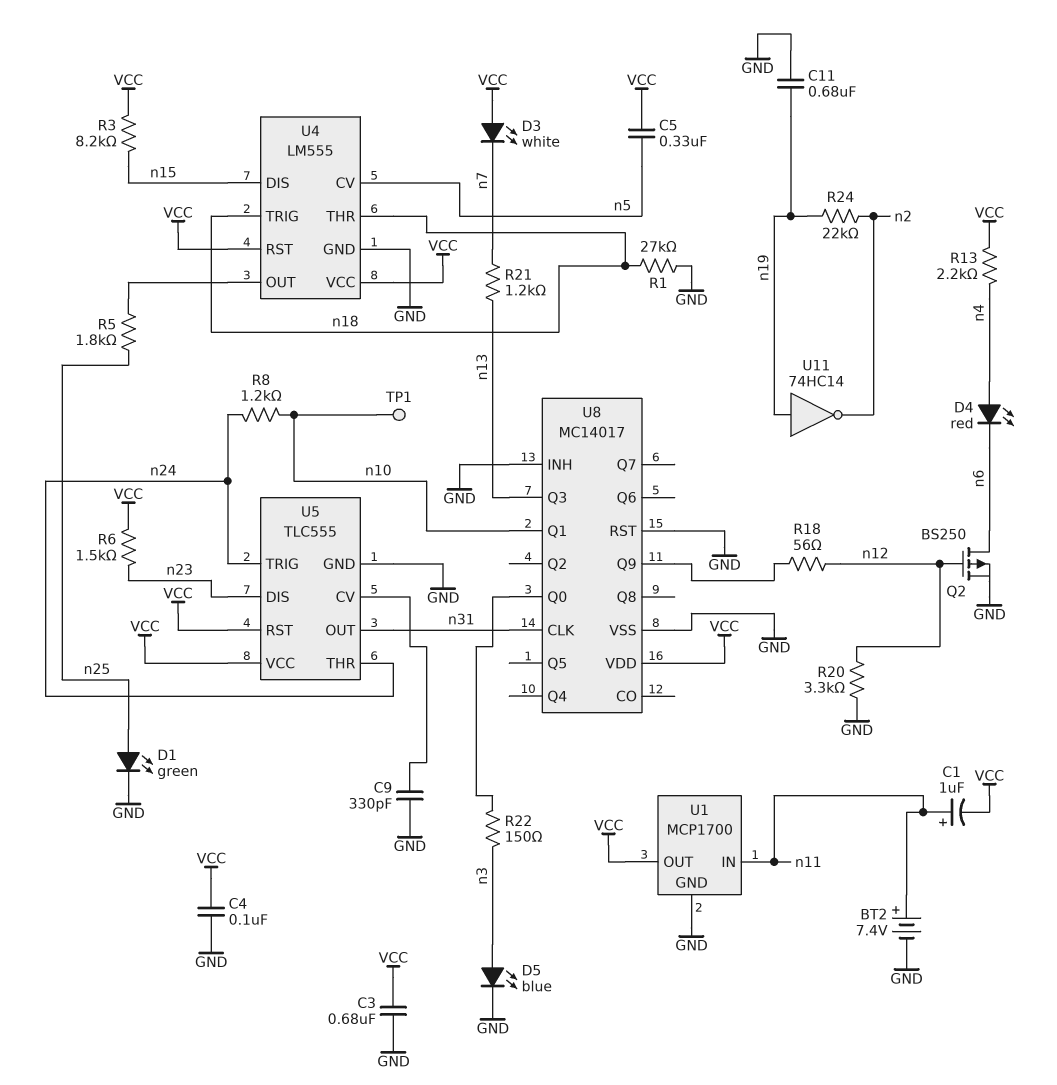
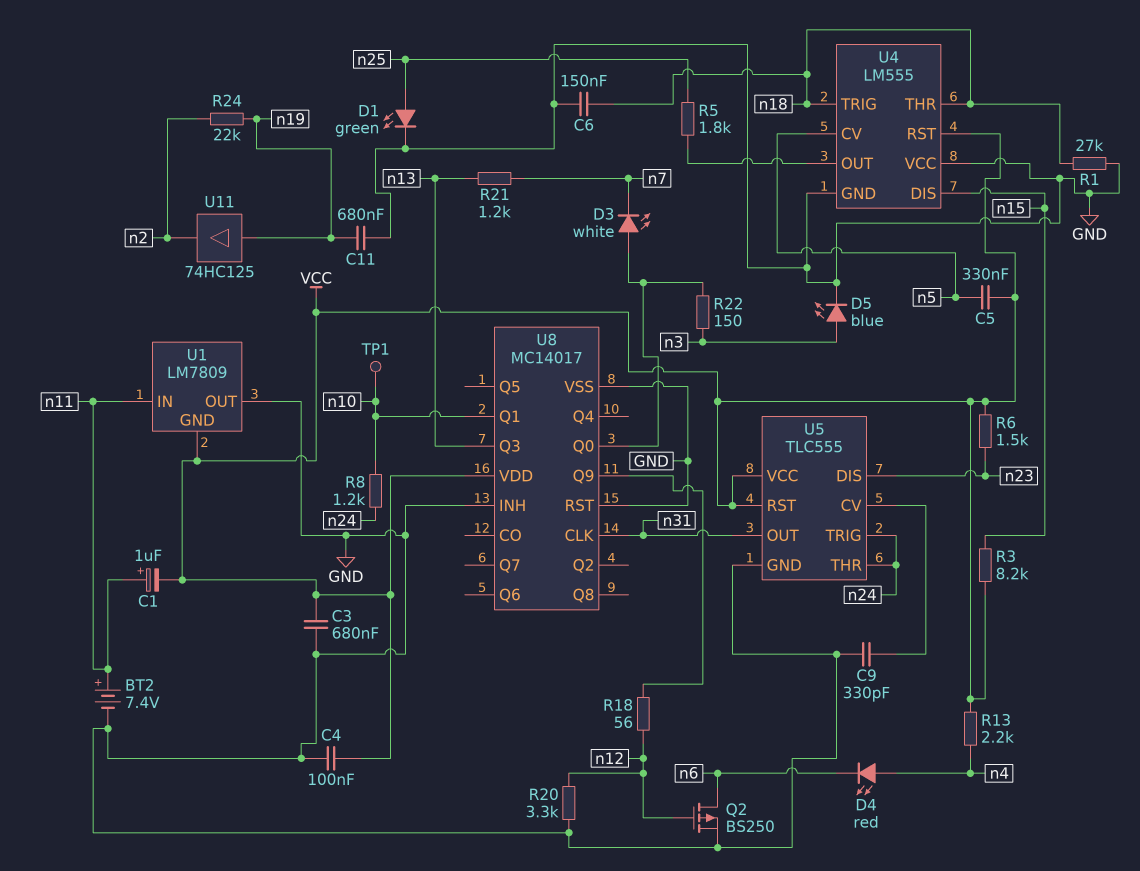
C6: none -> 150nF (GND, n18)
D3: LED white (A VCC, K n7) -> LED white (A U8/Q0, K n7)
U1: MCP1700 -> LM7809
U1 pin GND: GND -> VCC
U1 pin OUT: VCC -> GND
U4 pin VCC: VCC -> GND
U11: NOT 74HC14 (in n19, out n2) -> buffer 74HC125 (in n19, out n2)

